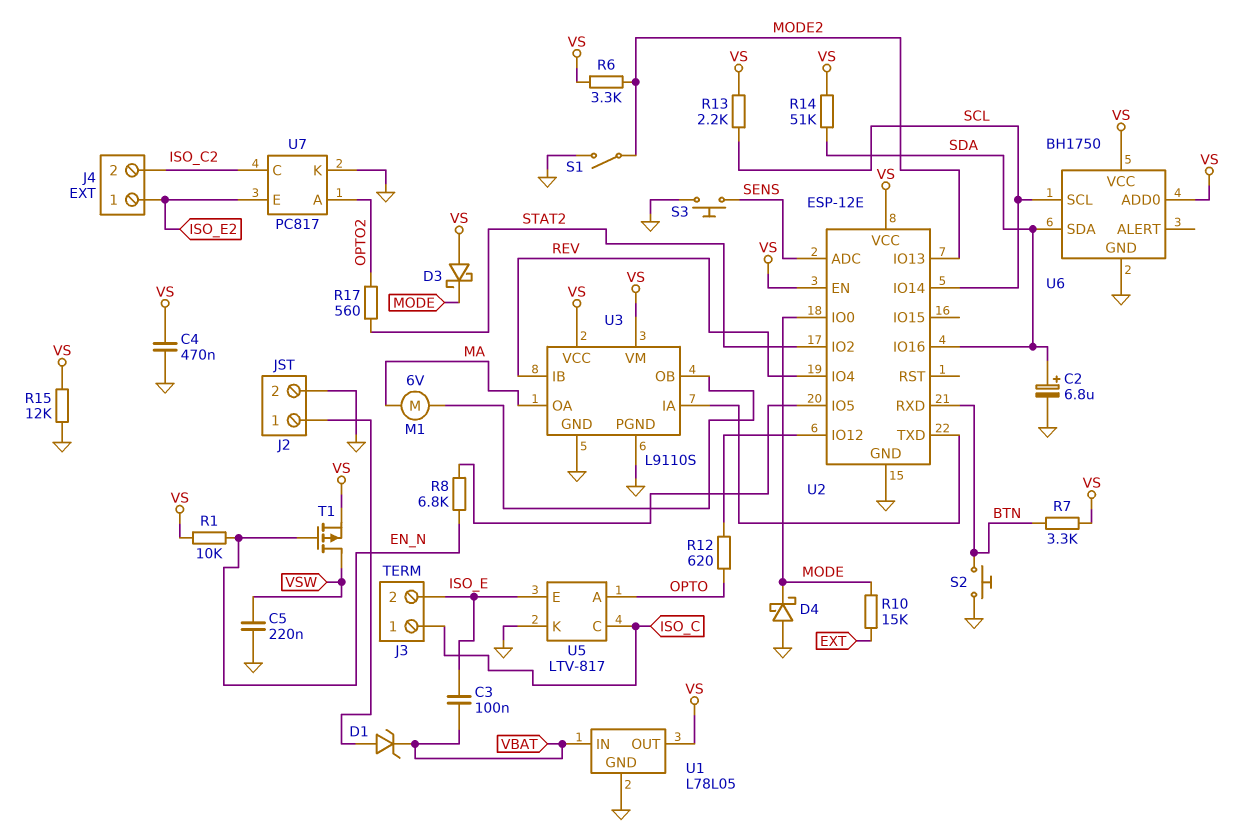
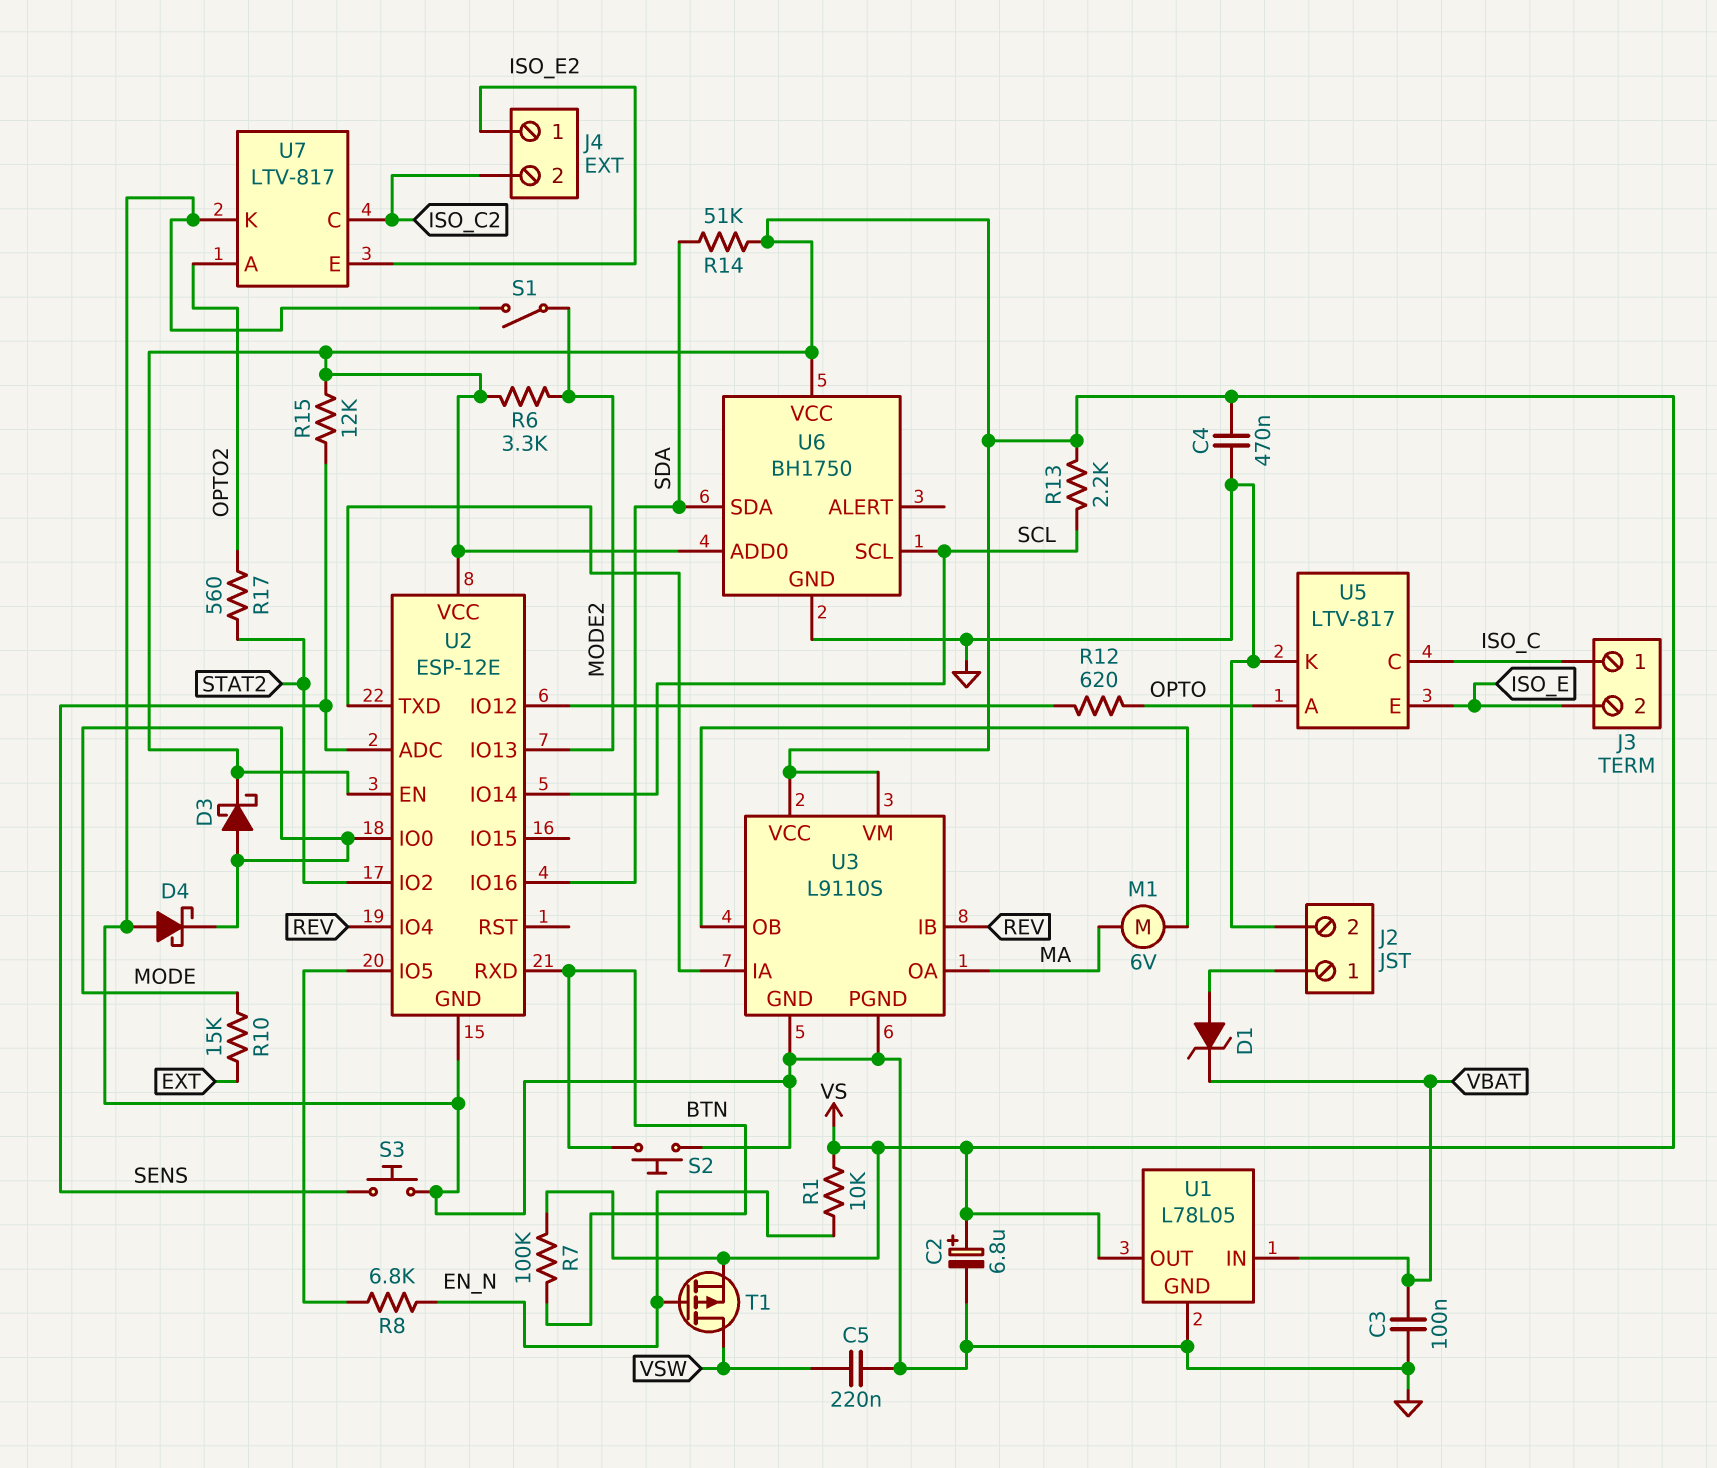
C2: 6.8uF (plus SDA, minus GND) -> 6.8uF (plus VS, minus GND)
C3: 100nF (ISO_E, VBAT) -> 100nF (GND, VBAT)
D3: schottky (A VS, K MODE) -> schottky (A MODE, K VS)
R7: 3.3k (BTN, VS) -> 100k (BTN, VS)
R15: 12k (GND, VS) -> 12k (SENS, VS)
U7: PC817 -> LTV-817

